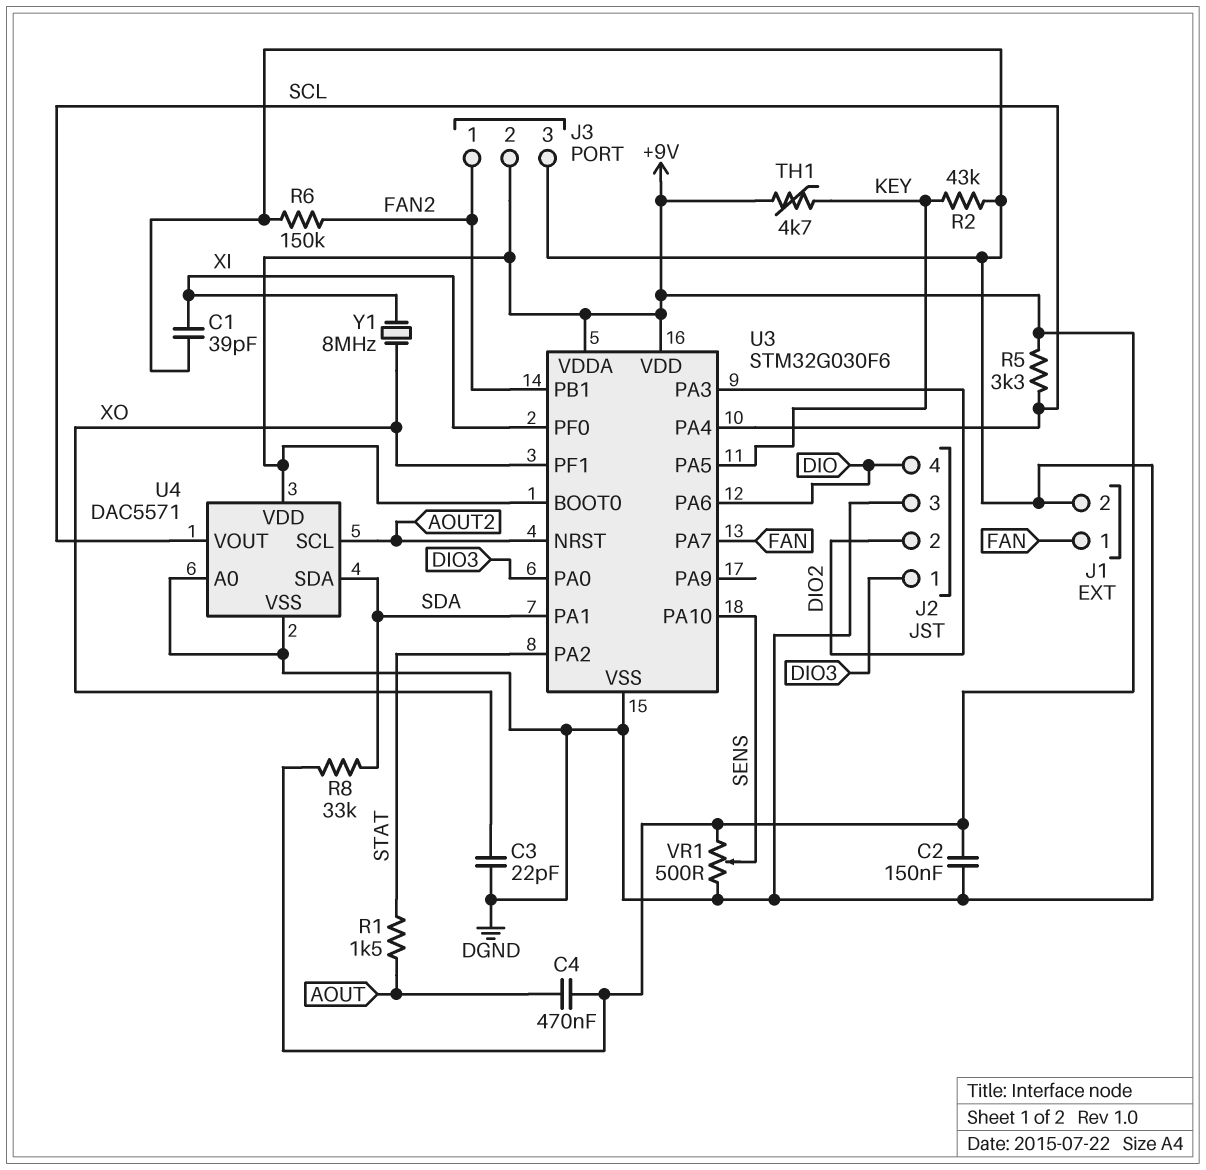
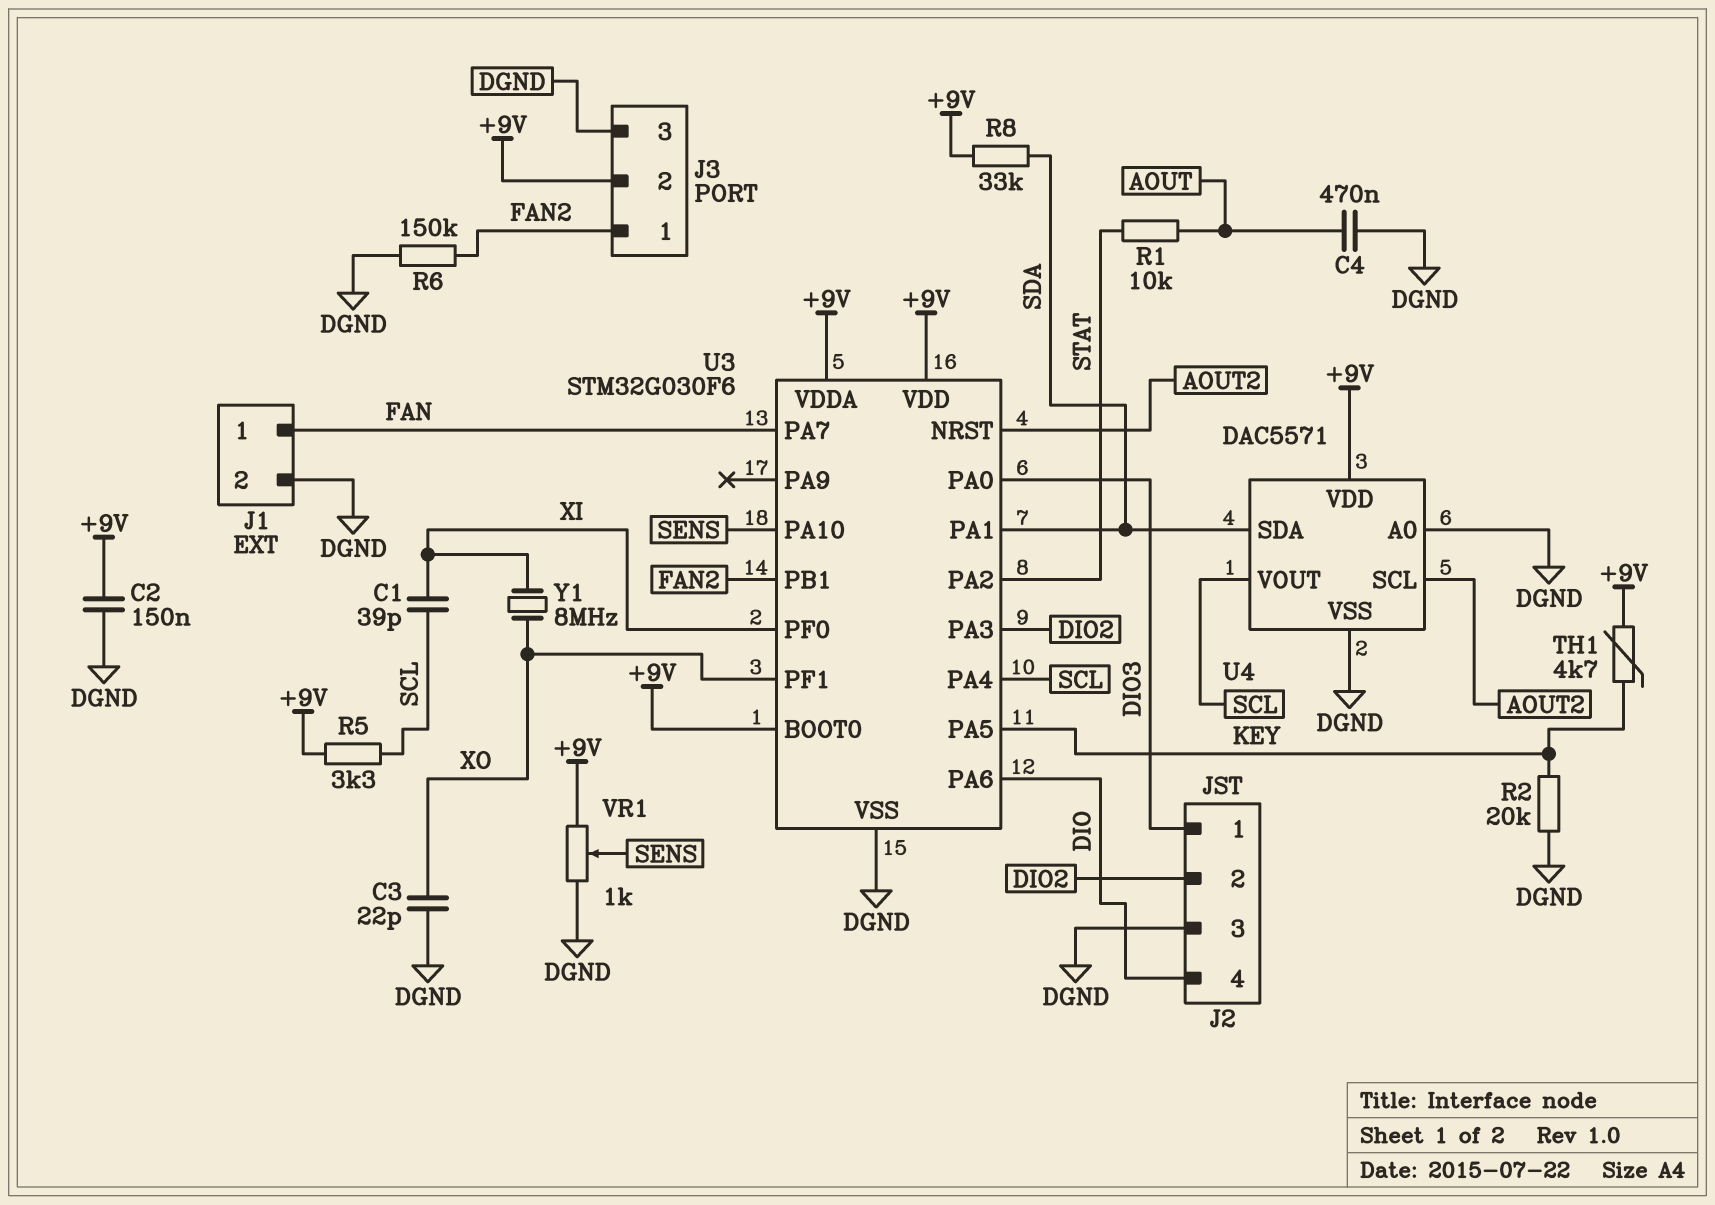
C1: 39pF (DGND, XI) -> 39pF (SCL, XI)
C4: 470nF (+9V, AOUT) -> 470nF (AOUT, DGND)
R1: 1.5k (AOUT, STAT) -> 10k (AOUT, STAT)
R2: 43k (DGND, KEY) -> 20k (DGND, KEY)
VR1: 500 (+9V, DGND, wiper SENS) -> 1k (+9V, DGND, wiper SENS)

